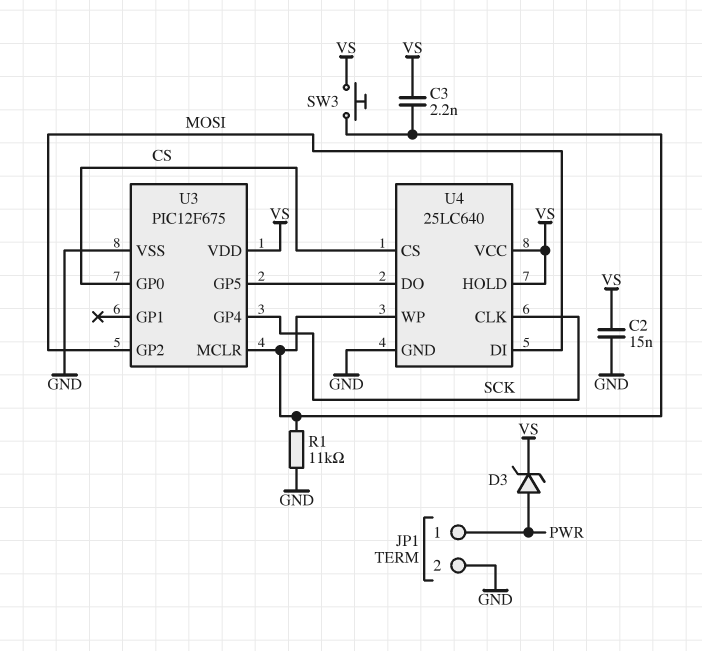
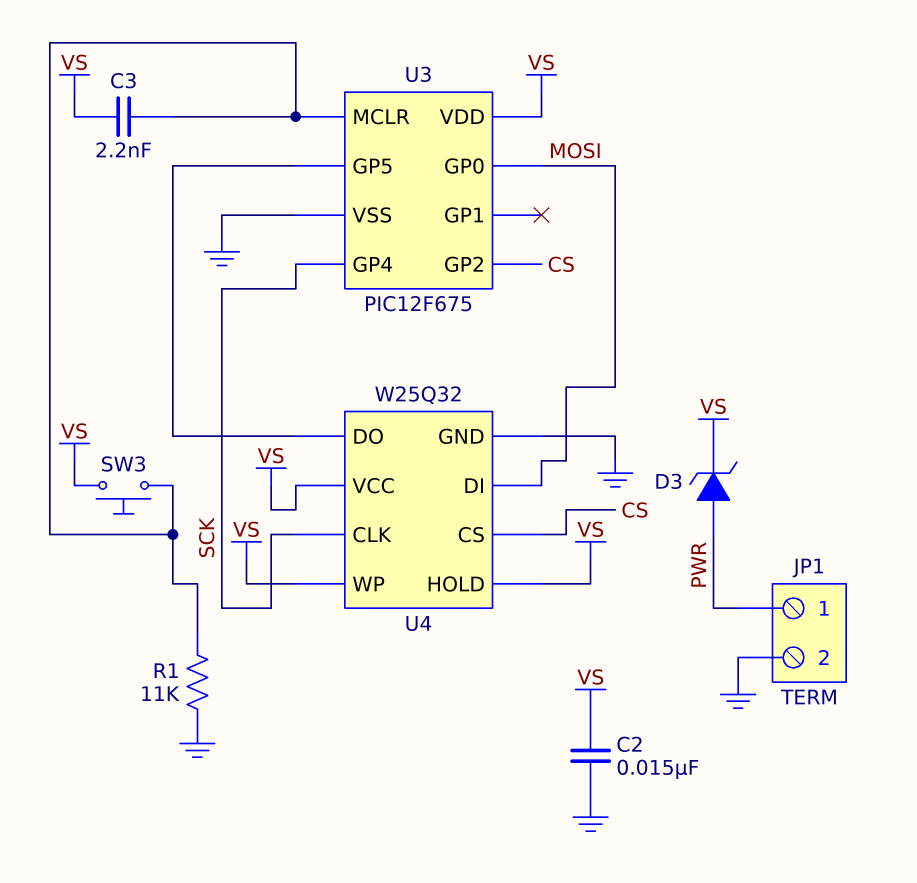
U3 pin GP0: CS -> MOSI
U3 pin GP2: MOSI -> CS
U4: 25LC640 -> W25Q32
U4 pin WP: U3/MCLR -> VS

